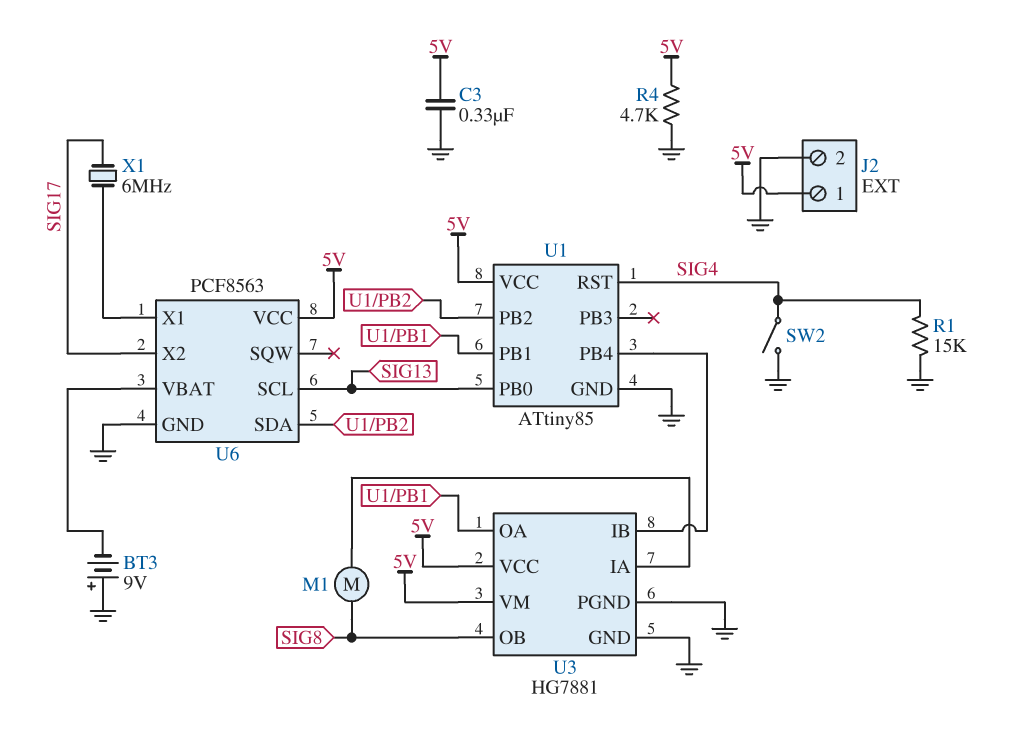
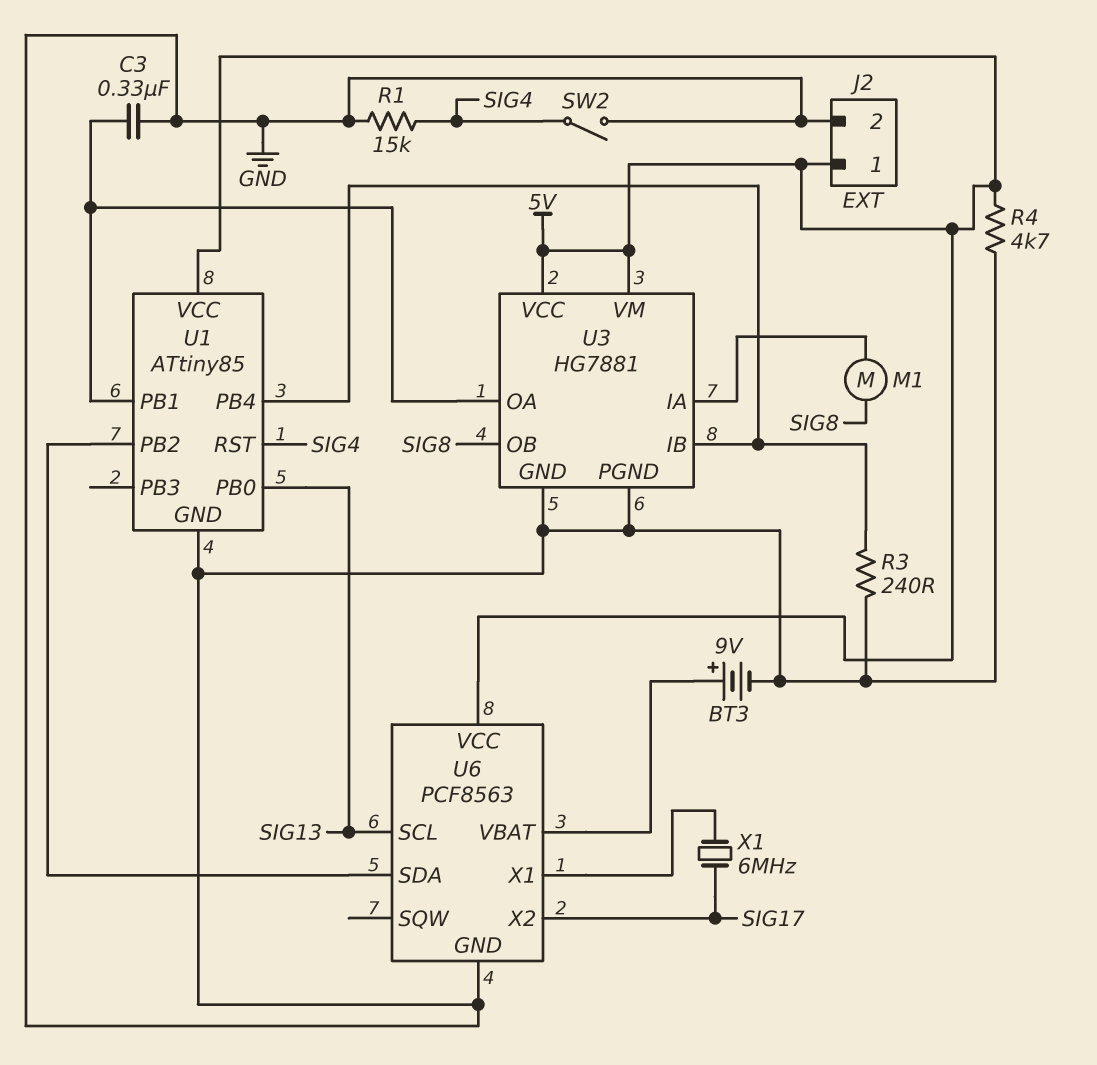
BT3: 9V (plus GND, minus U6/VBAT) -> 9V (plus U6/VBAT, minus GND)
C3: 330nF (5V, GND) -> 330nF (GND, U1/PB1)
R3: none -> 240 (GND, U1/PB4)

